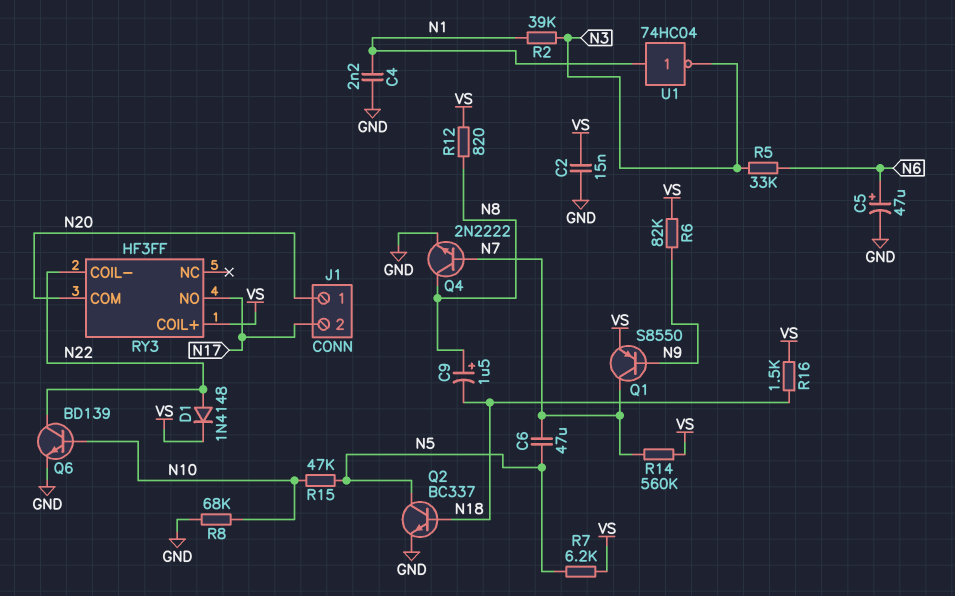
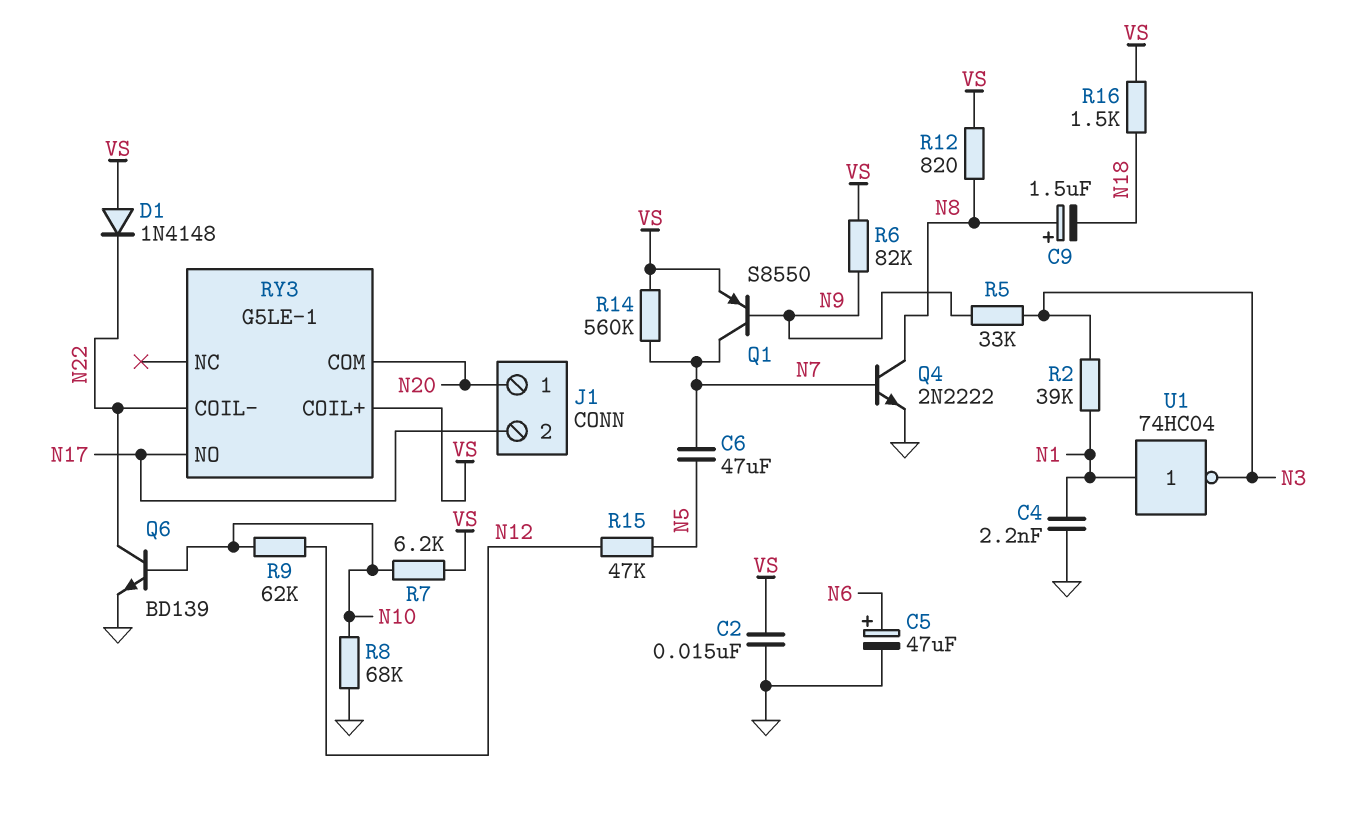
D1: diode 1N4148 (A N22, K VS) -> diode 1N4148 (A VS, K N22)
Q2: NPN BC337 (B N18, C N5, E GND) -> none
R5: 33k (N3, N6) -> 33k (N3, N9)
R7: 6.2k (N5, VS) -> 6.2k (N10, VS)
R9: none -> 62k (N10, N12)
R15: 47k (N5, N10) -> 47k (N5, N12)
RY3: HF3FF -> G5LE-1

